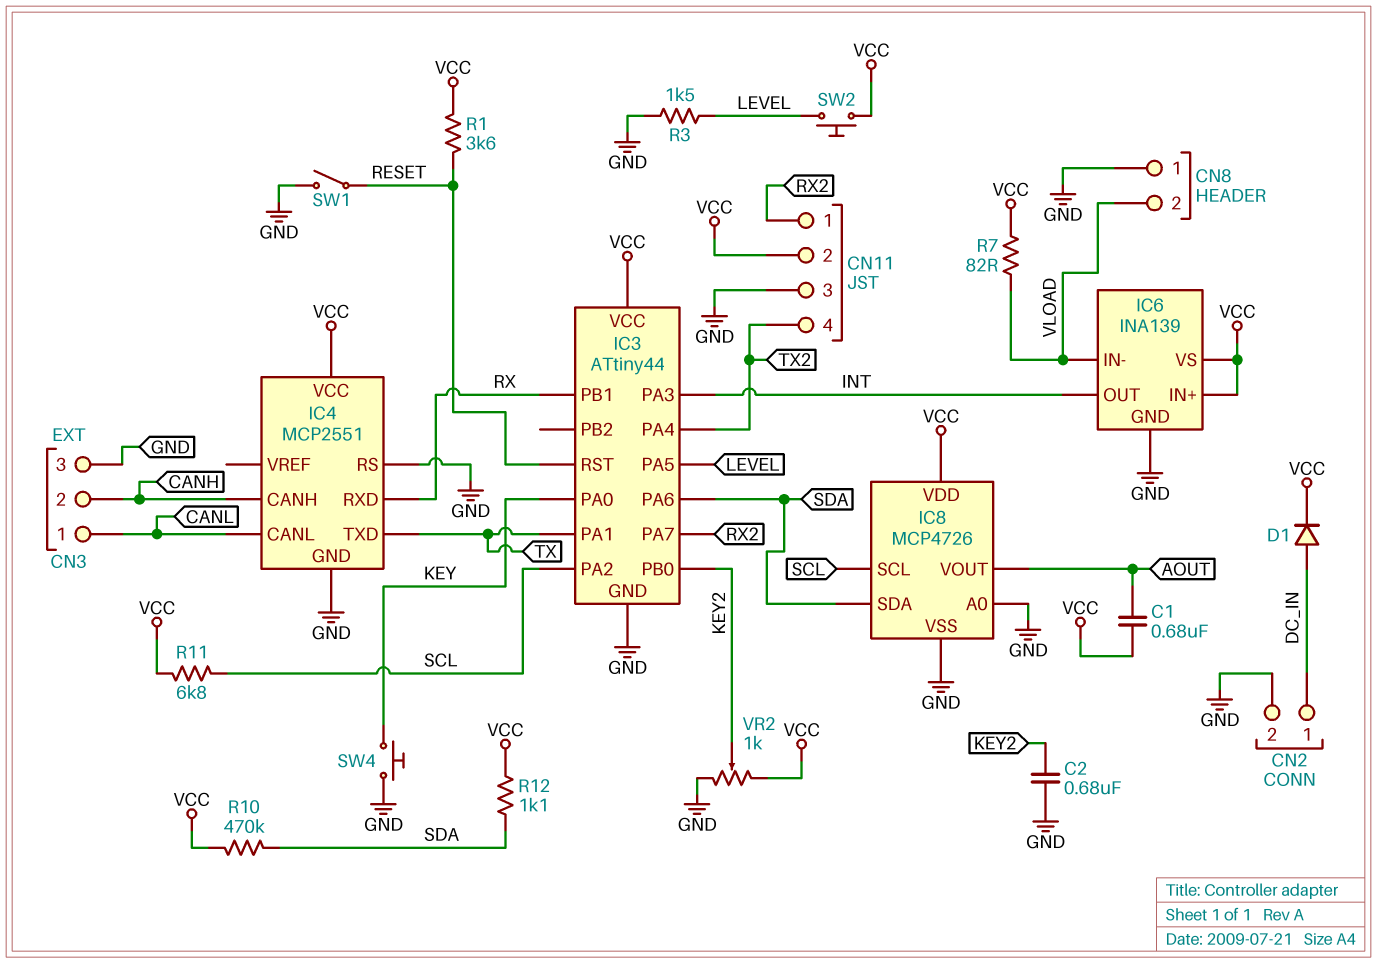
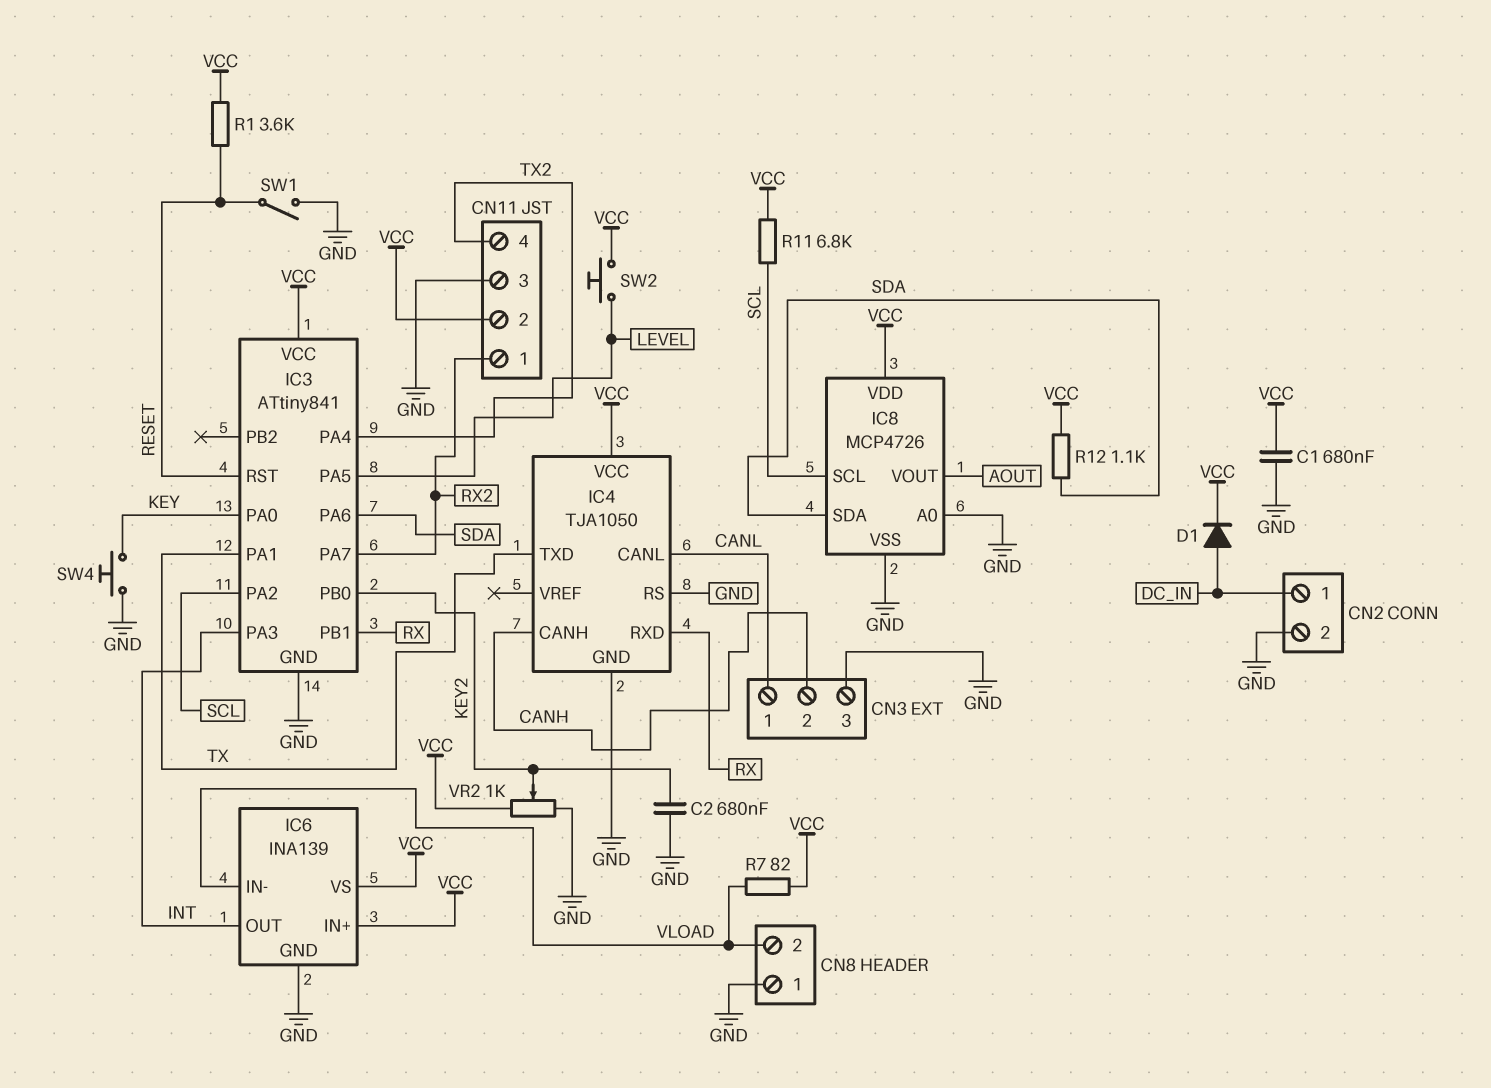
C1: 680nF (AOUT, VCC) -> 680nF (GND, VCC)
IC3: ATtiny44 -> ATtiny841
IC4: MCP2551 -> TJA1050
R3: 1.5k (GND, LEVEL) -> none
R10: 470k (SDA, VCC) -> none

